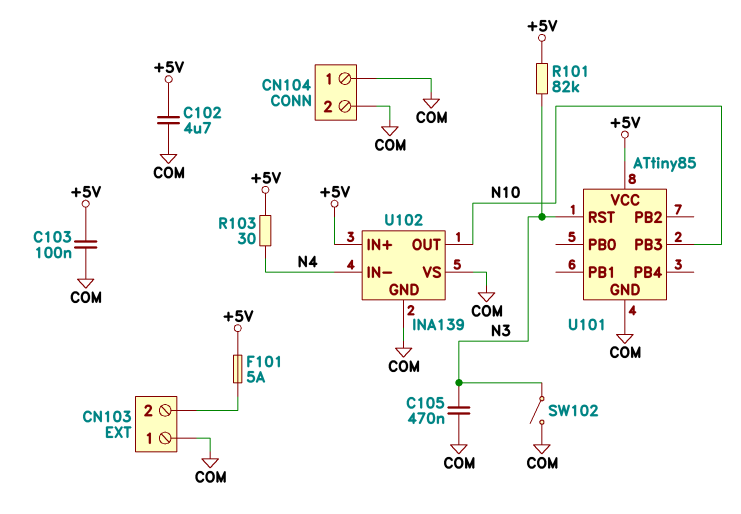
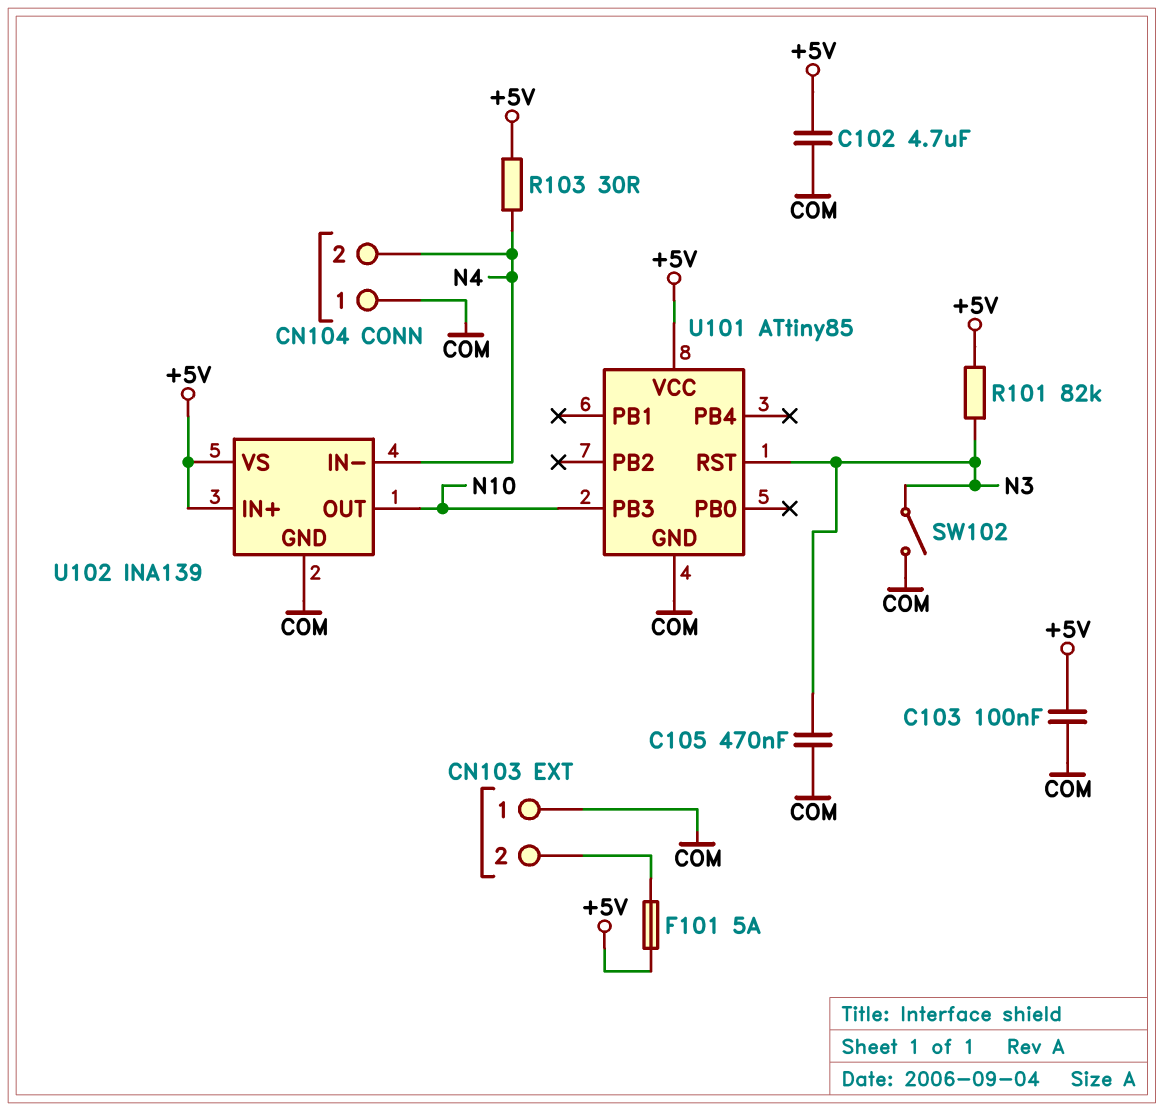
CN104 pin 2: COM -> N4
U102 pin VS: COM -> +5V

